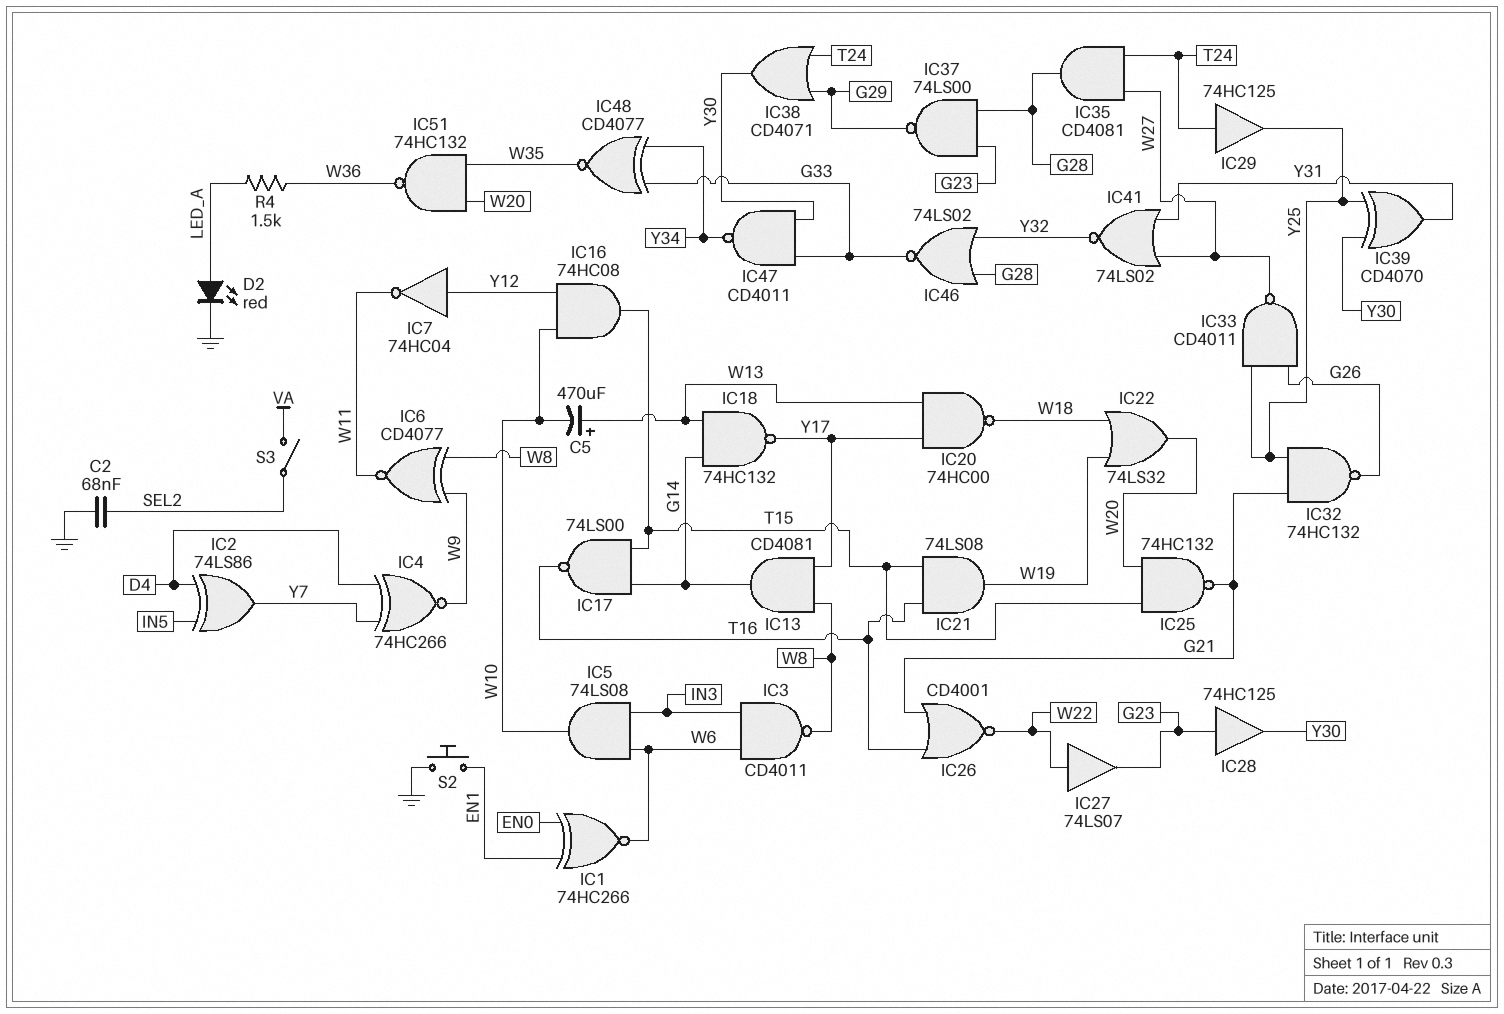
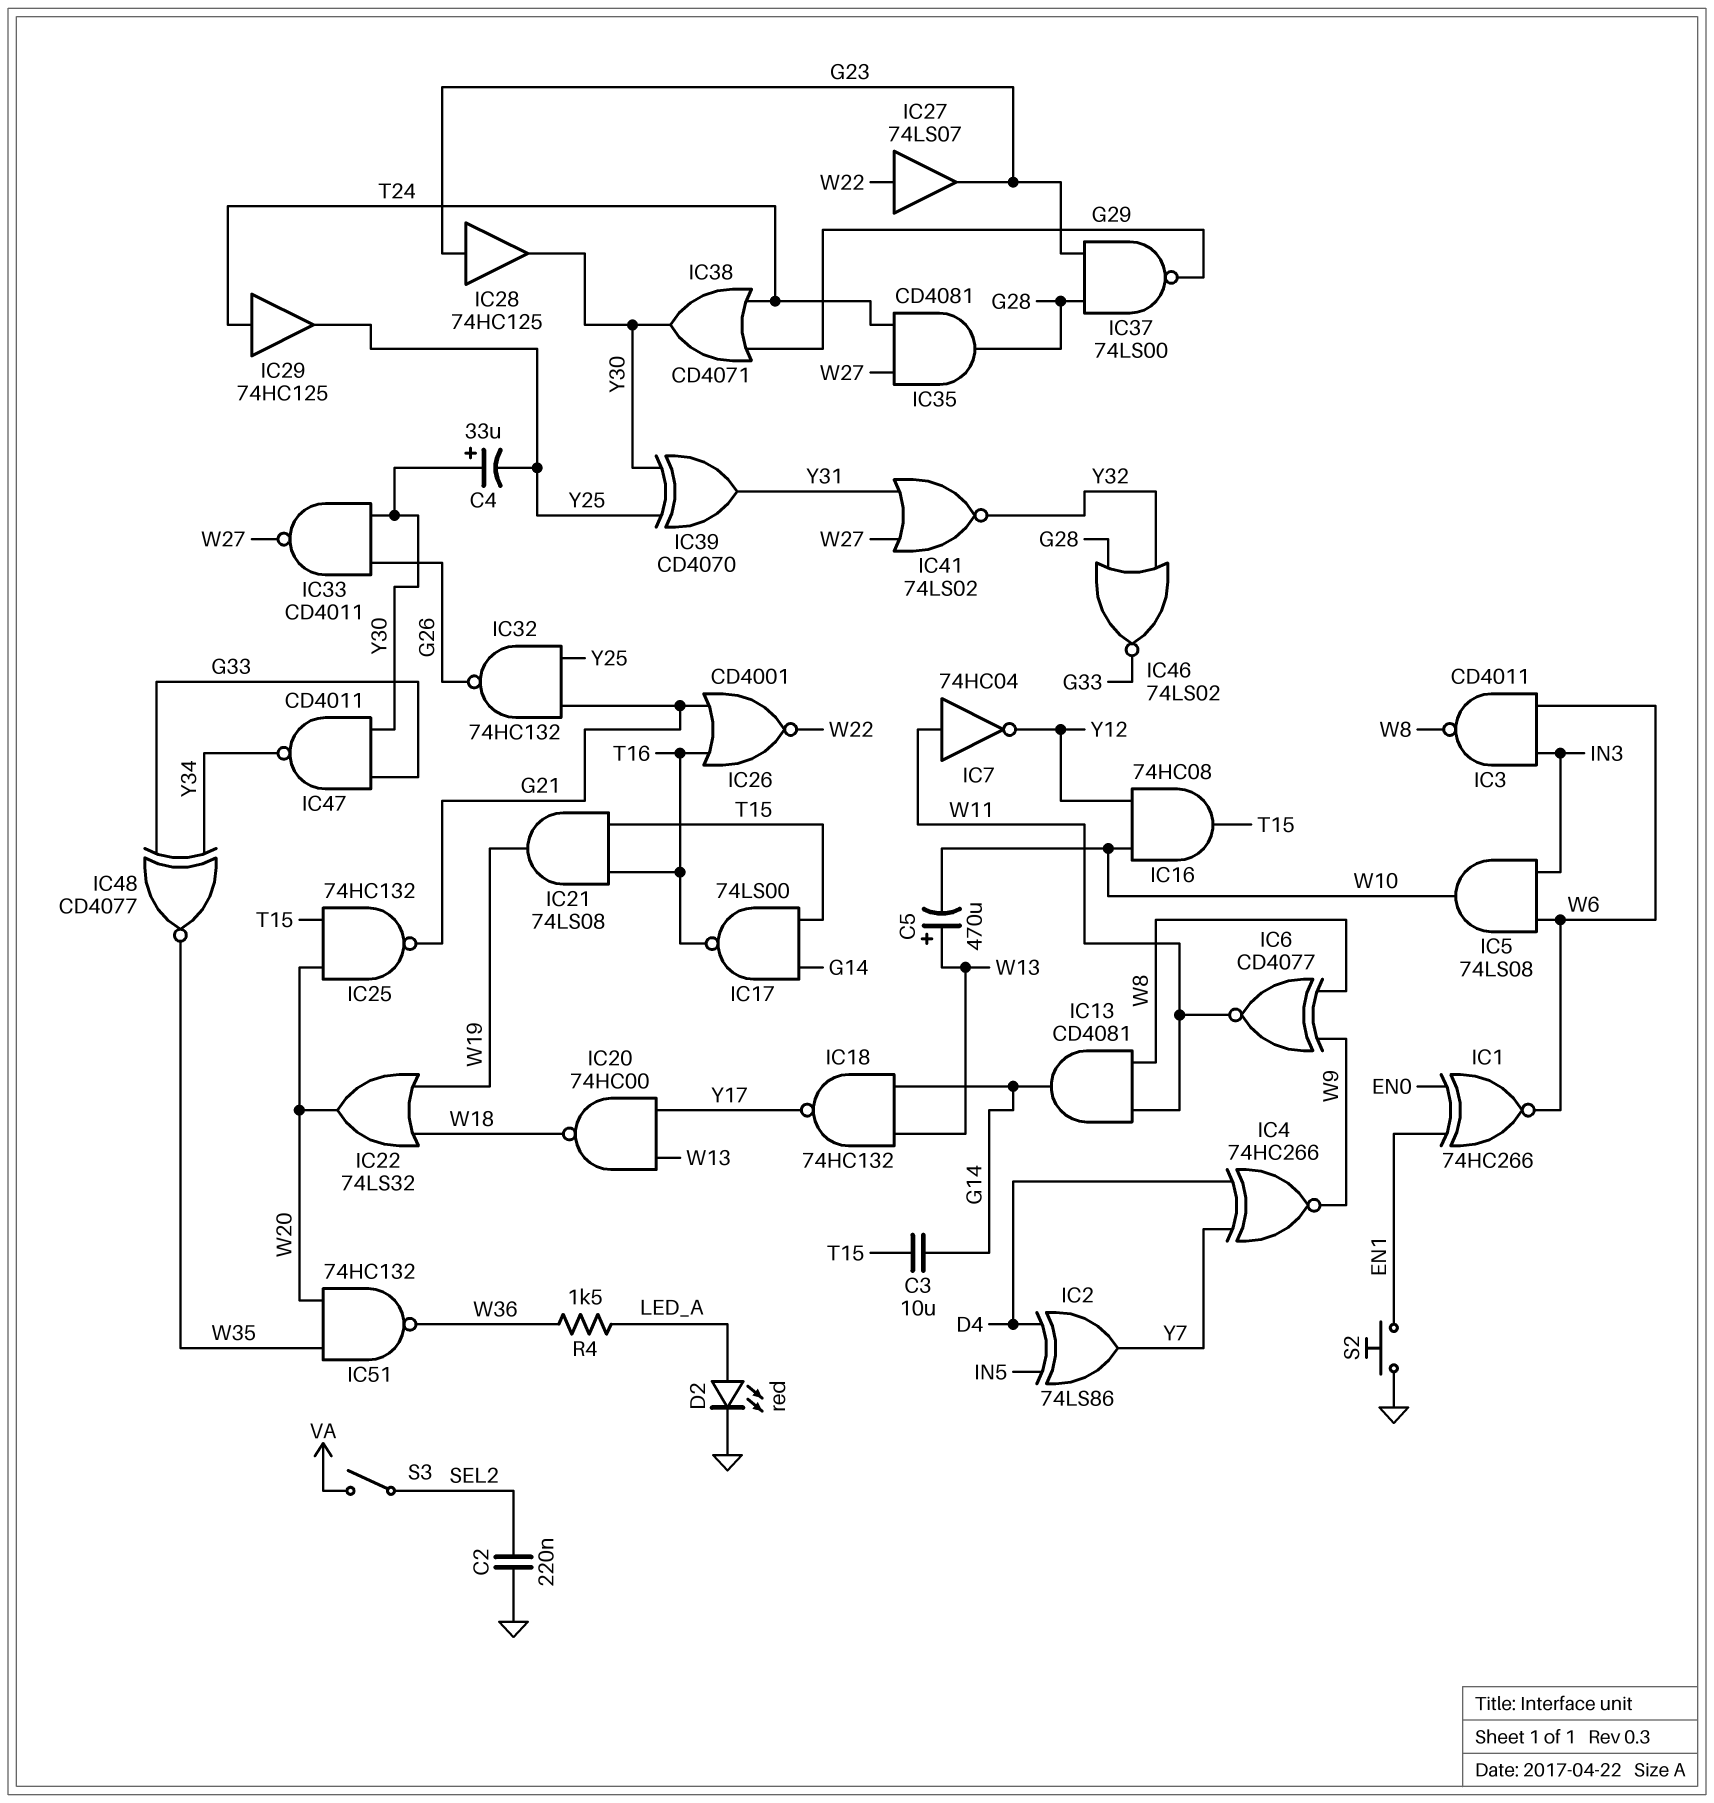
C2: 68nF (GND, SEL2) -> 220nF (GND, SEL2)
C3: none -> 10uF (G14, T15)
C4: none -> 33uF (plus Y30, minus Y25)
IC7: NOT 74HC04 (in Y12, out W11) -> NOT 74HC04 (in W11, out Y12)
IC13: AND CD4081 (in W8, in Y17, out G14) -> AND CD4081 (in W8, in W11, out G14)
IC33: NAND CD4011 (in G26, in Y25, out W27) -> NAND CD4011 (in G26, in Y30, out W27)

